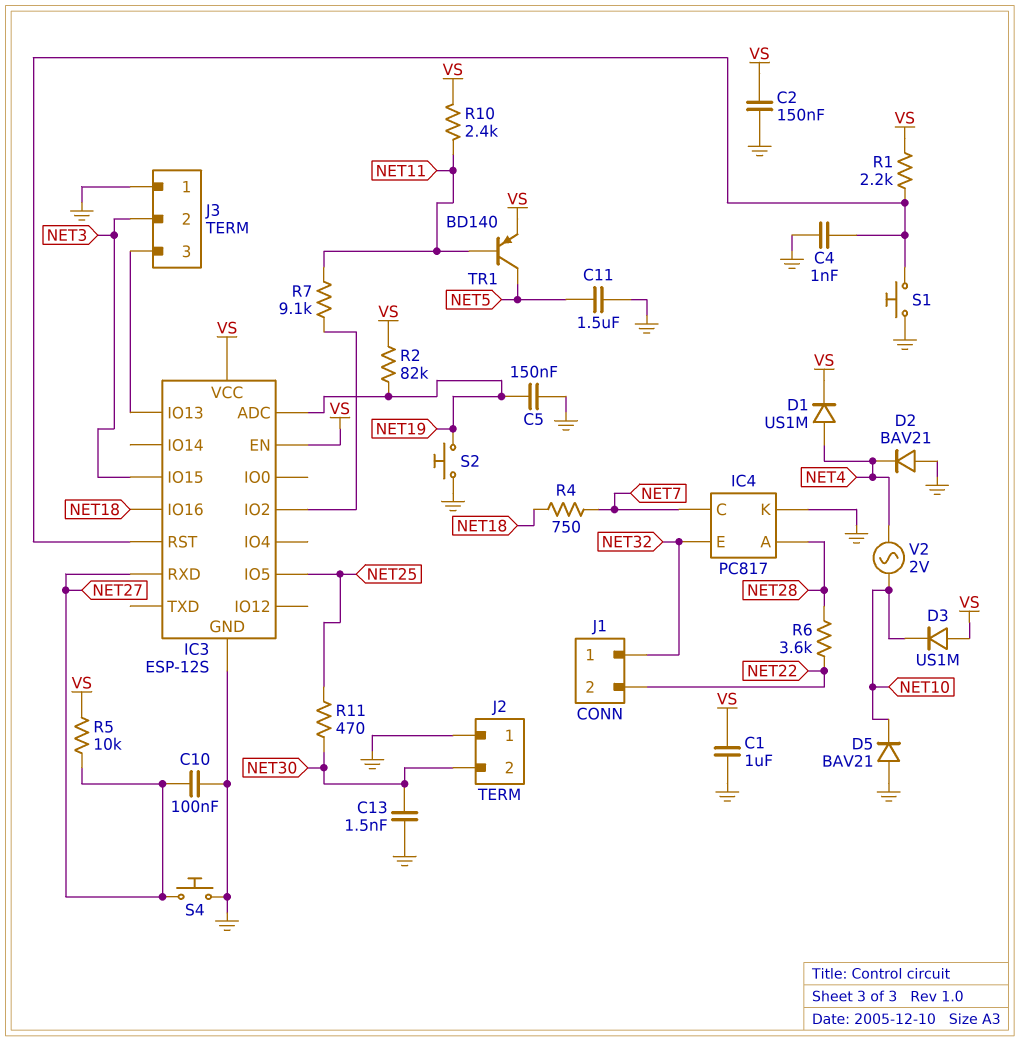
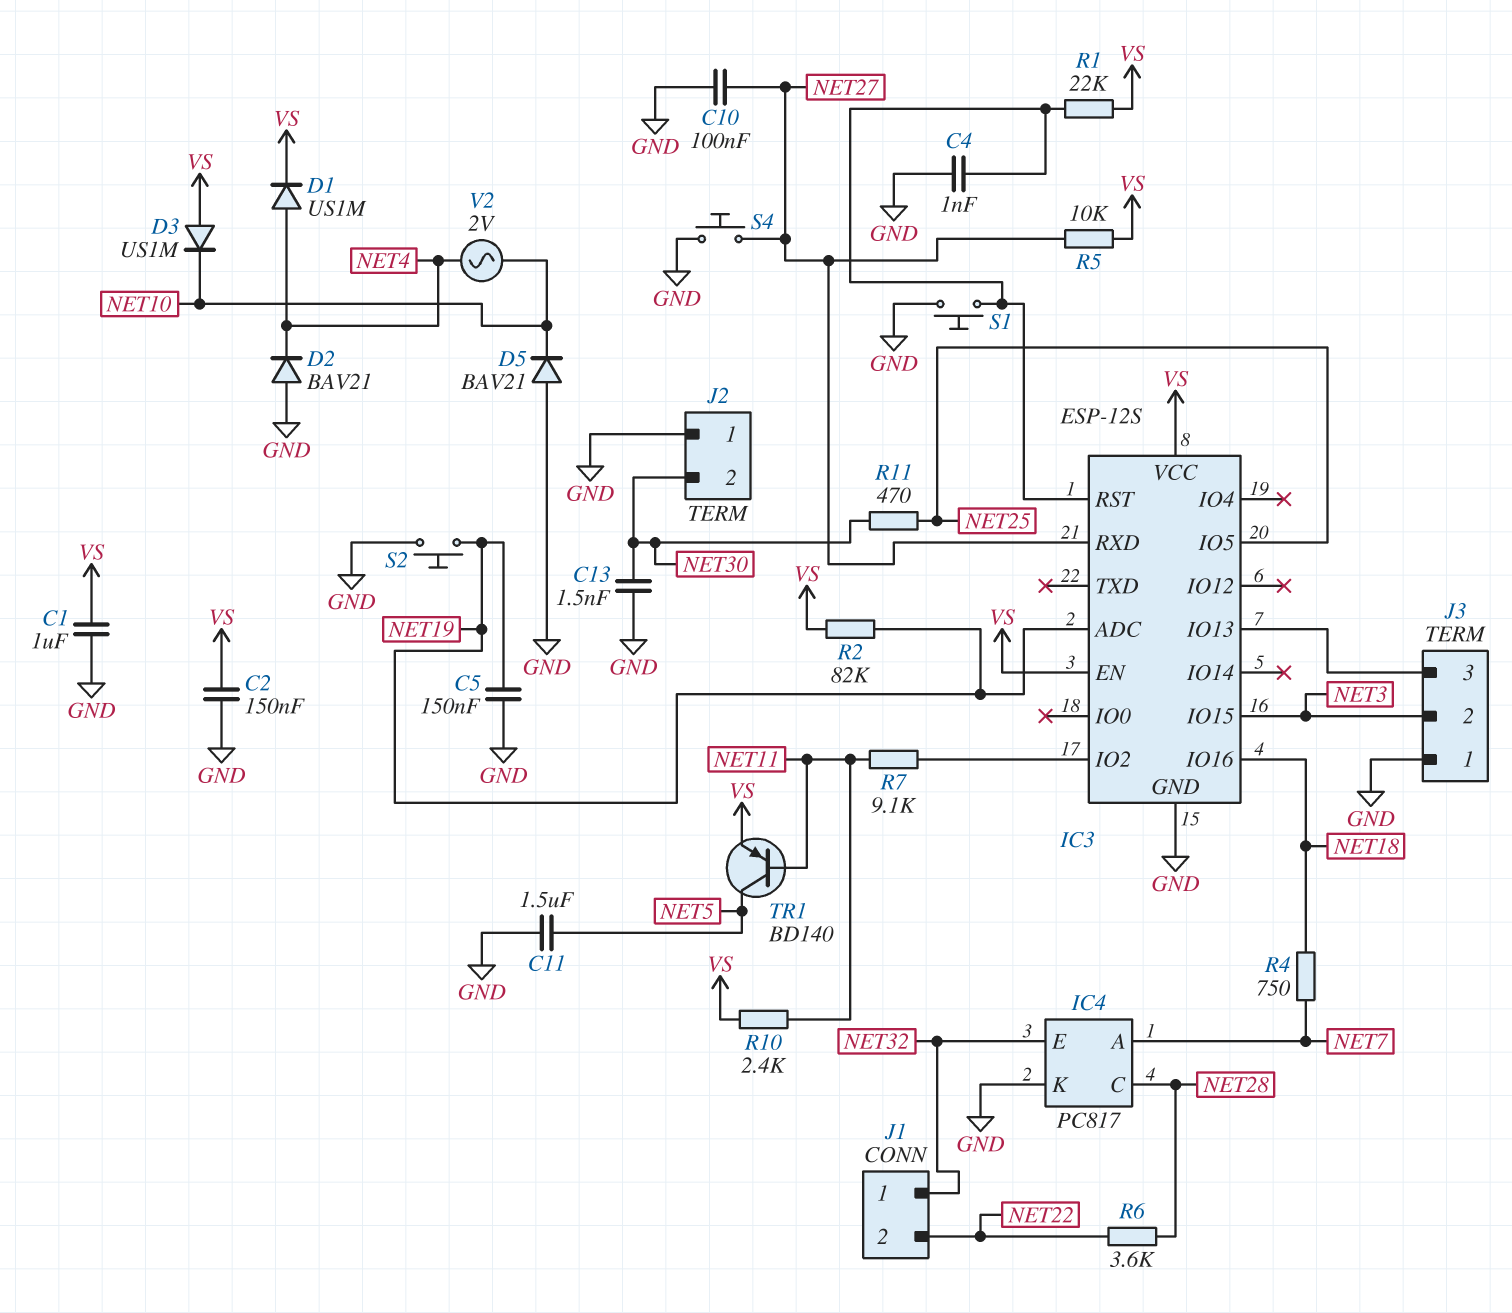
IC4 pin A: NET28 -> NET7
IC4 pin C: NET7 -> NET28
R1: 2.2k (IC3/RST, VS) -> 22k (IC3/RST, VS)

